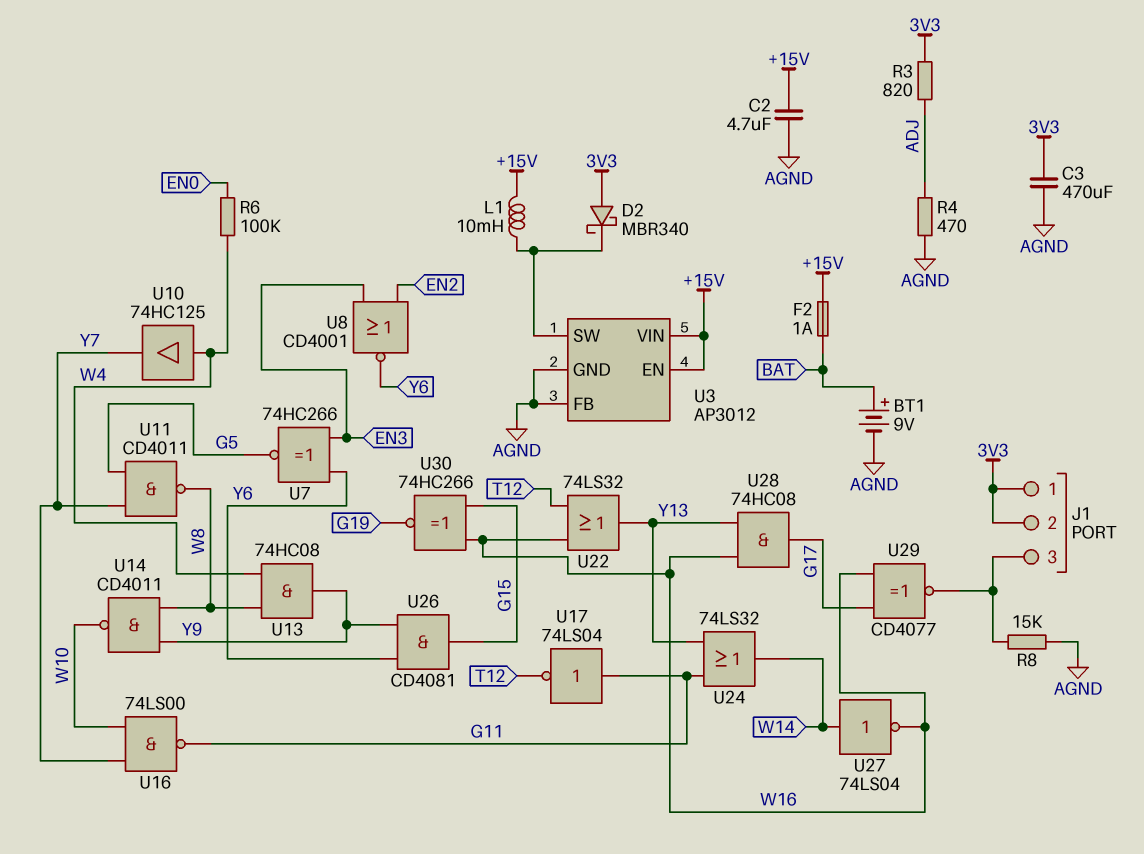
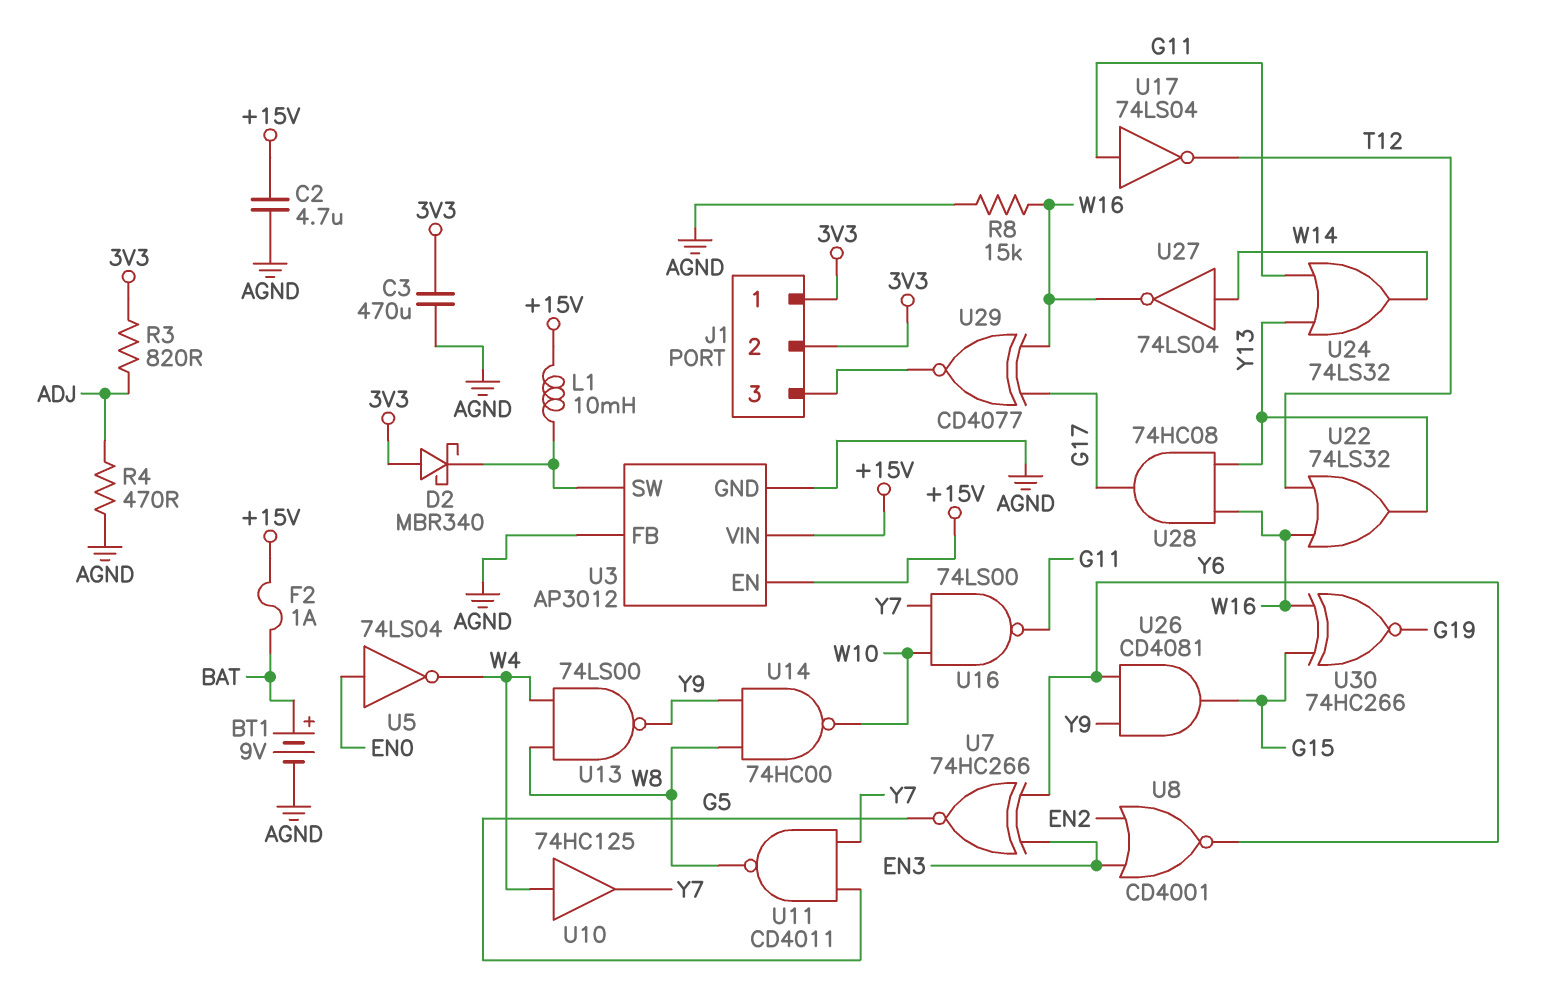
R6: 100k (EN0, W4) -> none
R8: 15k (AGND, J1/3) -> 15k (AGND, W16)
U5: none -> NOT 74LS04 (in EN0, out W4)
U13: AND 74HC08 (in W4, in W8, out Y9) -> NAND 74LS00 (in W4, in W8, out Y9)
U14: NAND CD4011 (in W8, in Y9, out W10) -> NAND 74HC00 (in W8, in Y9, out W10)

